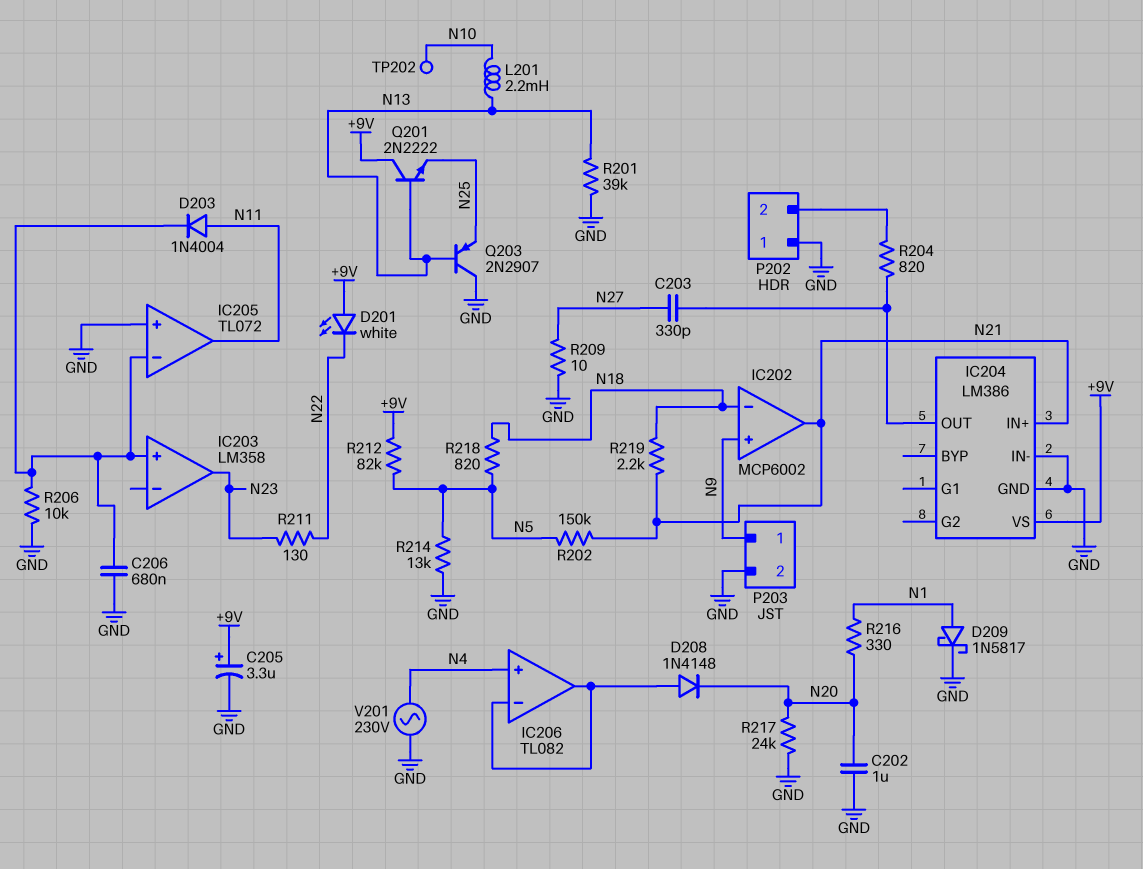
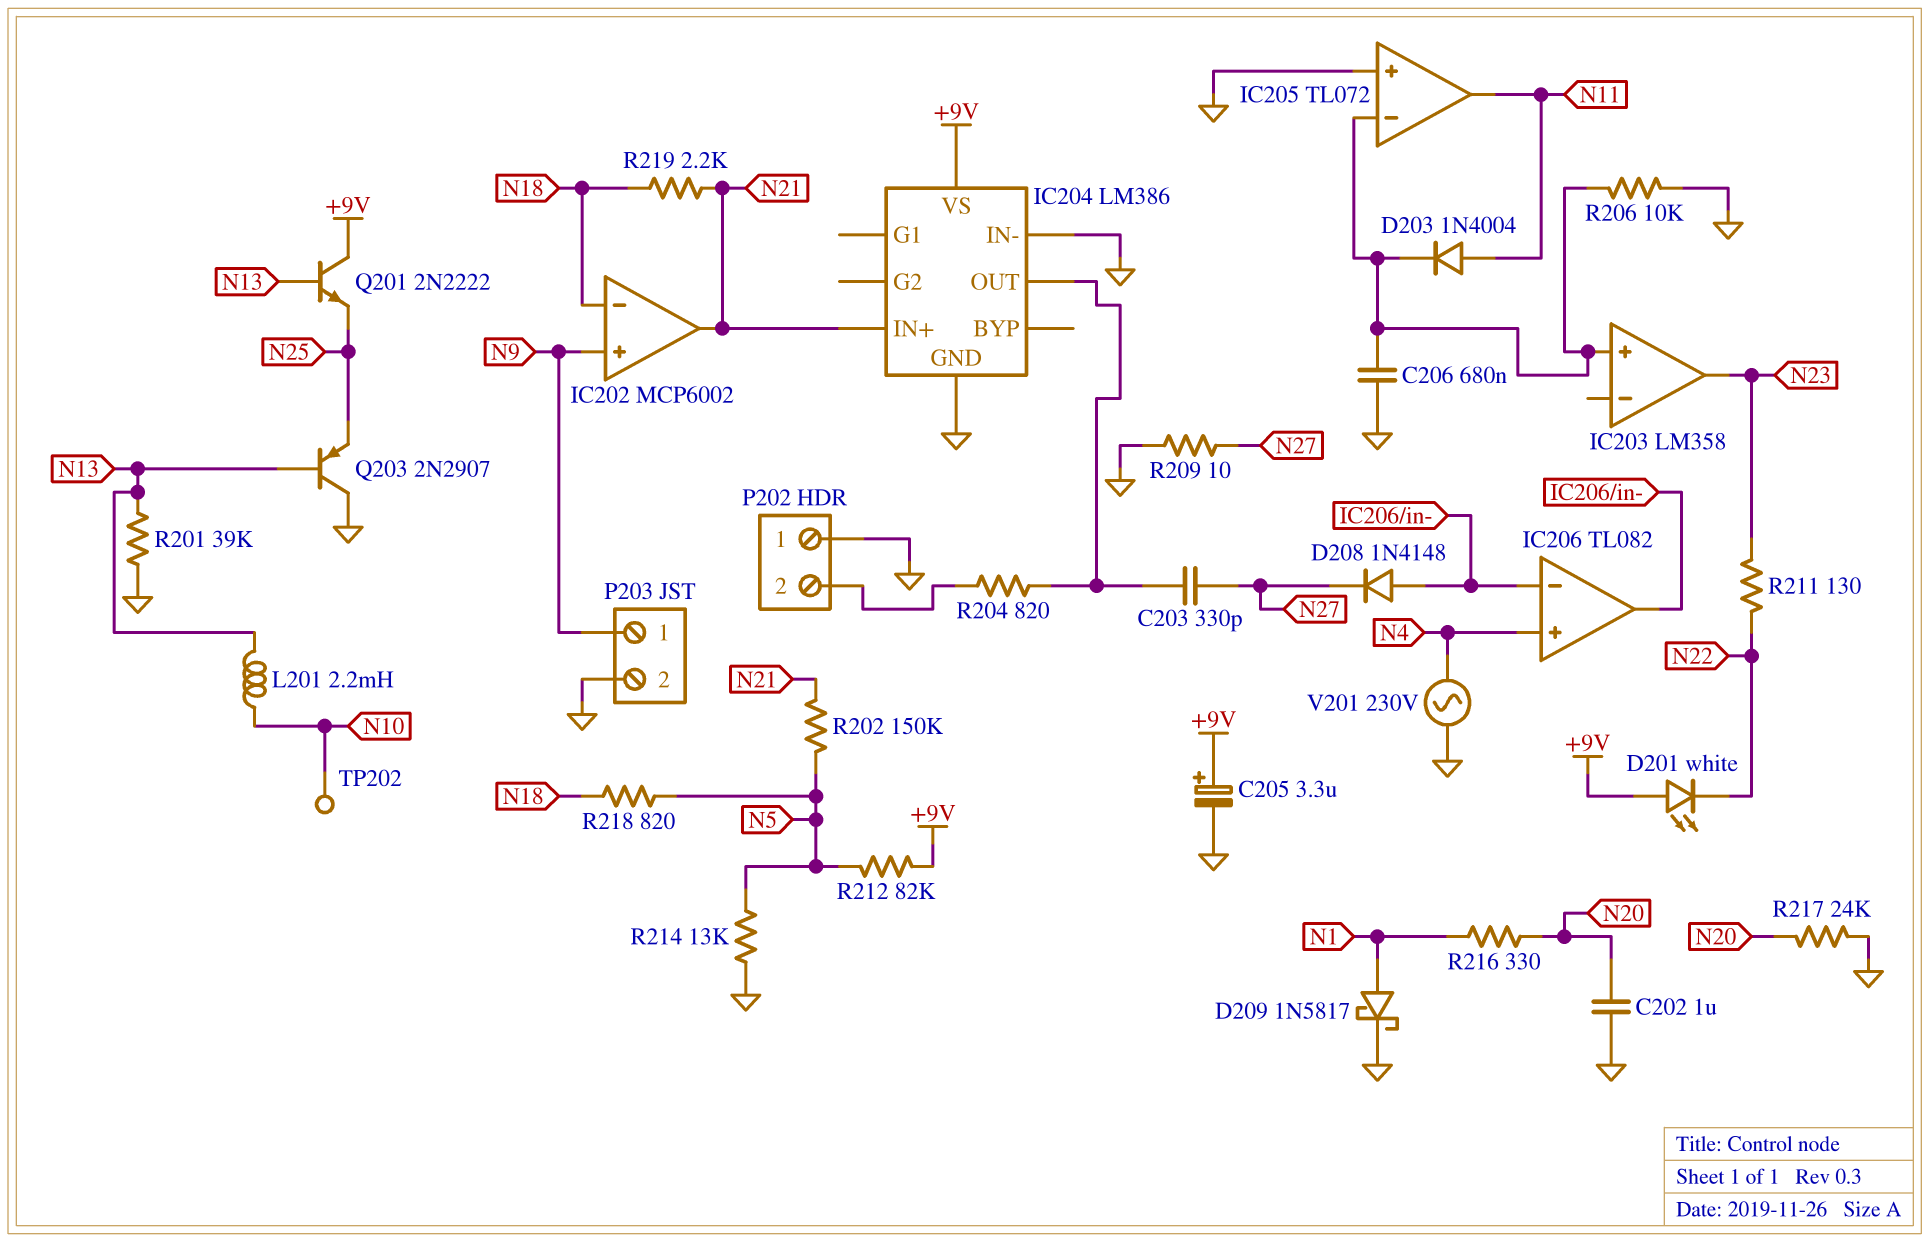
D208: diode 1N4148 (A IC206/in-, K N20) -> diode 1N4148 (A IC206/in-, K N27)

